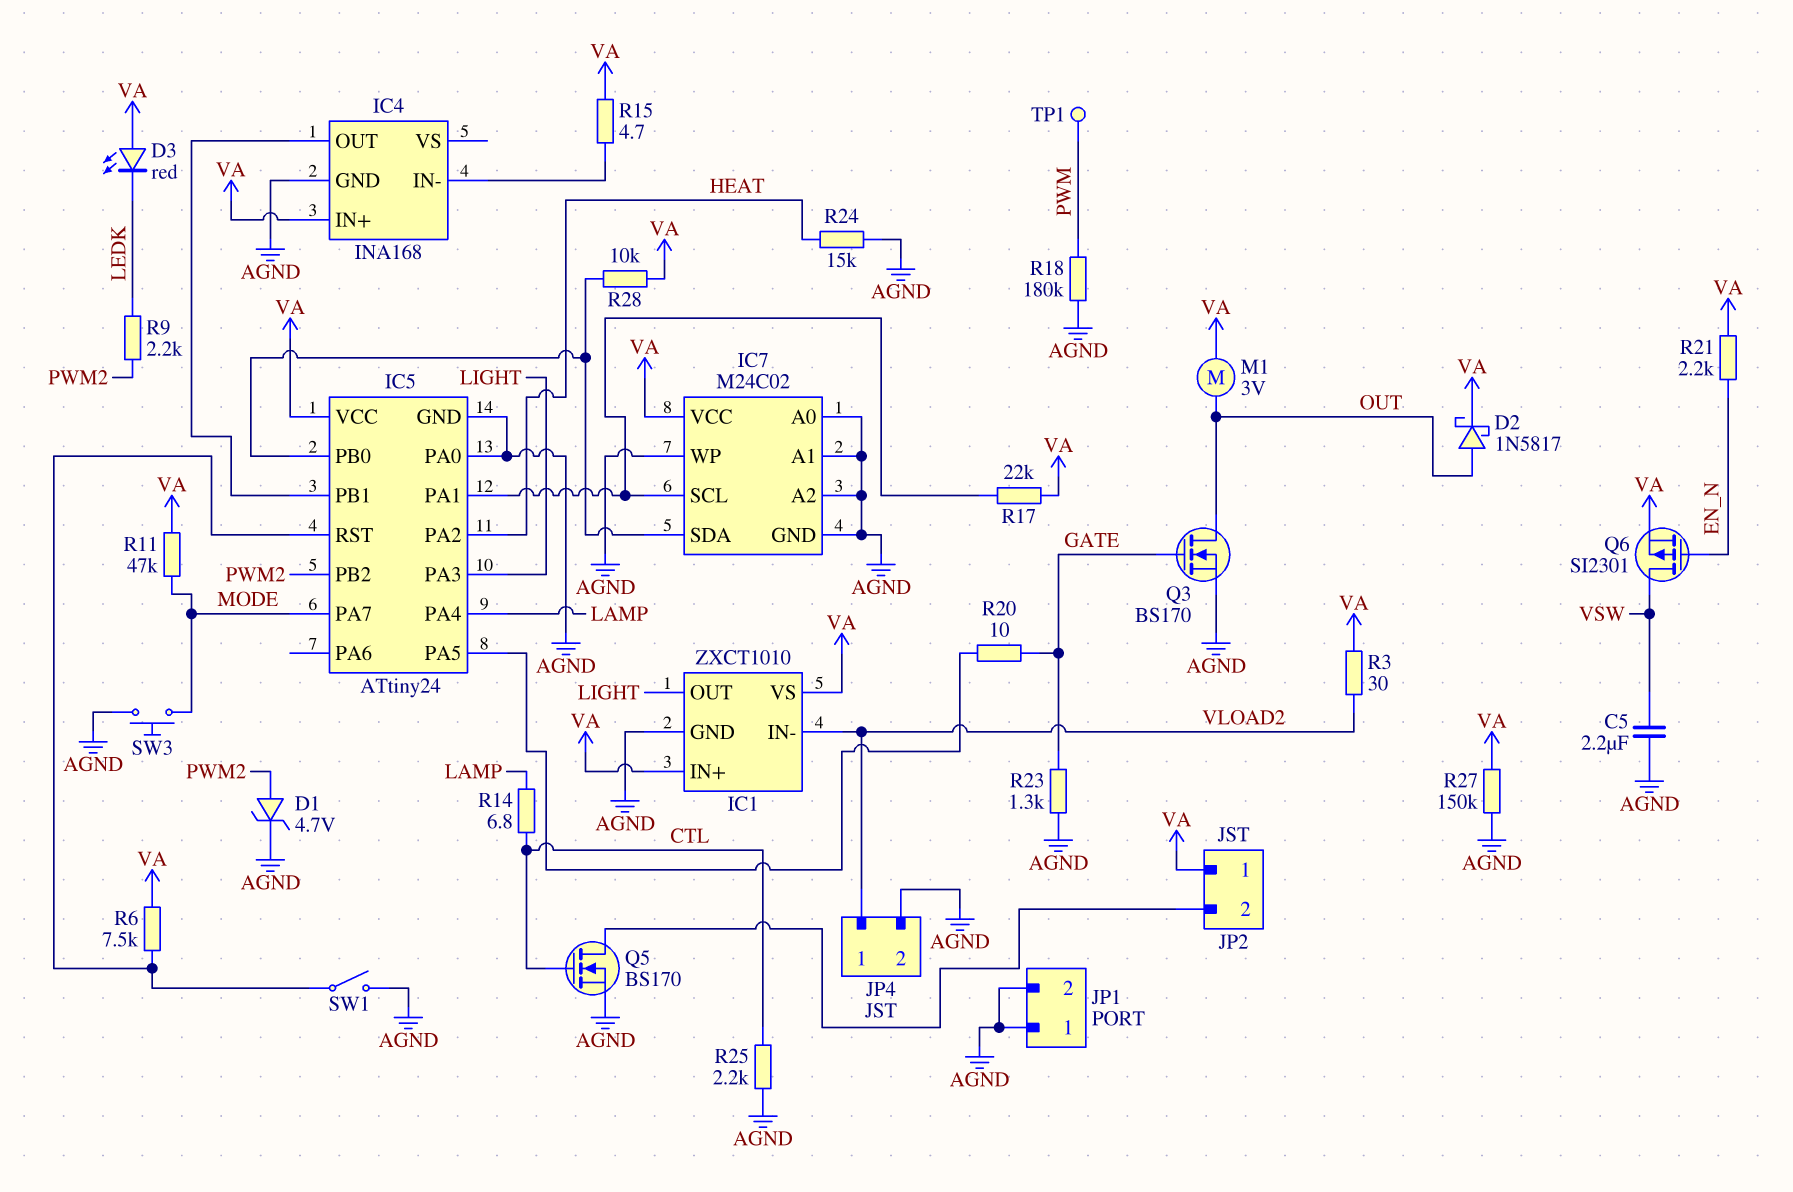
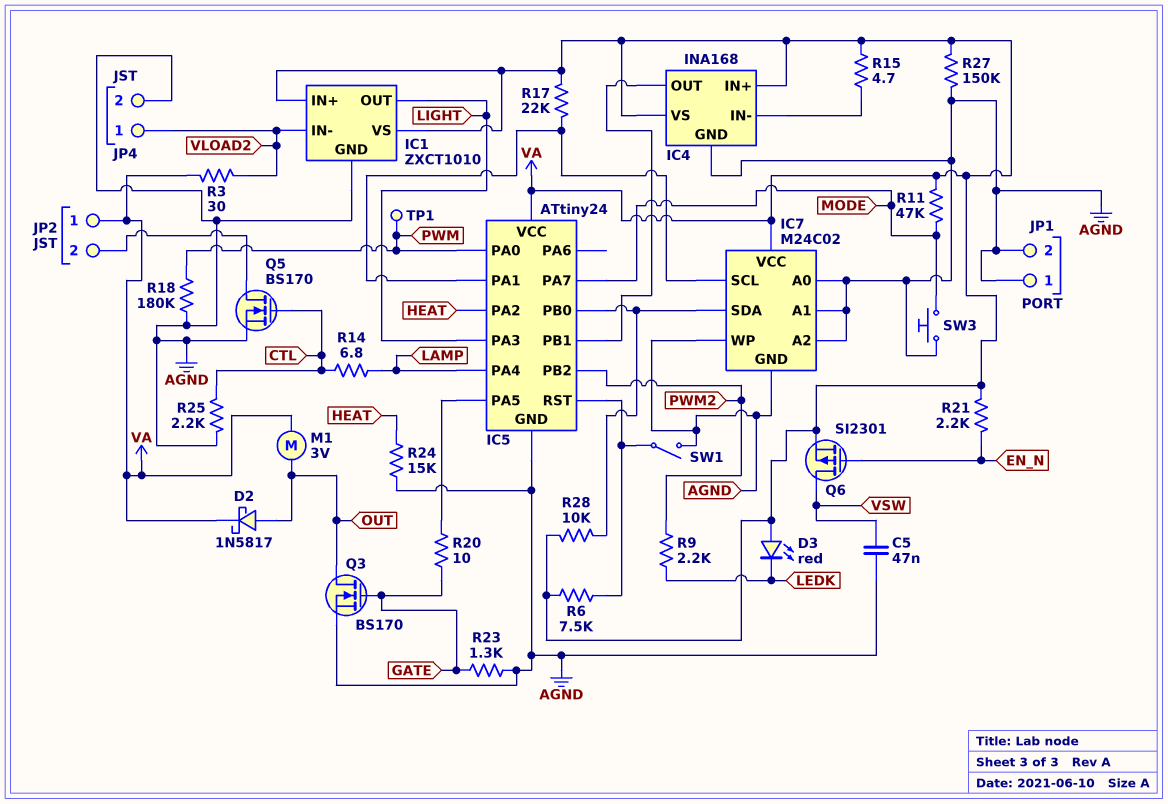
C5: 2.2uF (AGND, VSW) -> 47nF (AGND, VSW)
D1: zener 4.7V (A PWM2, K AGND) -> none
IC4 pin VS: none -> VA
IC5 pin PA0: AGND -> PWM

